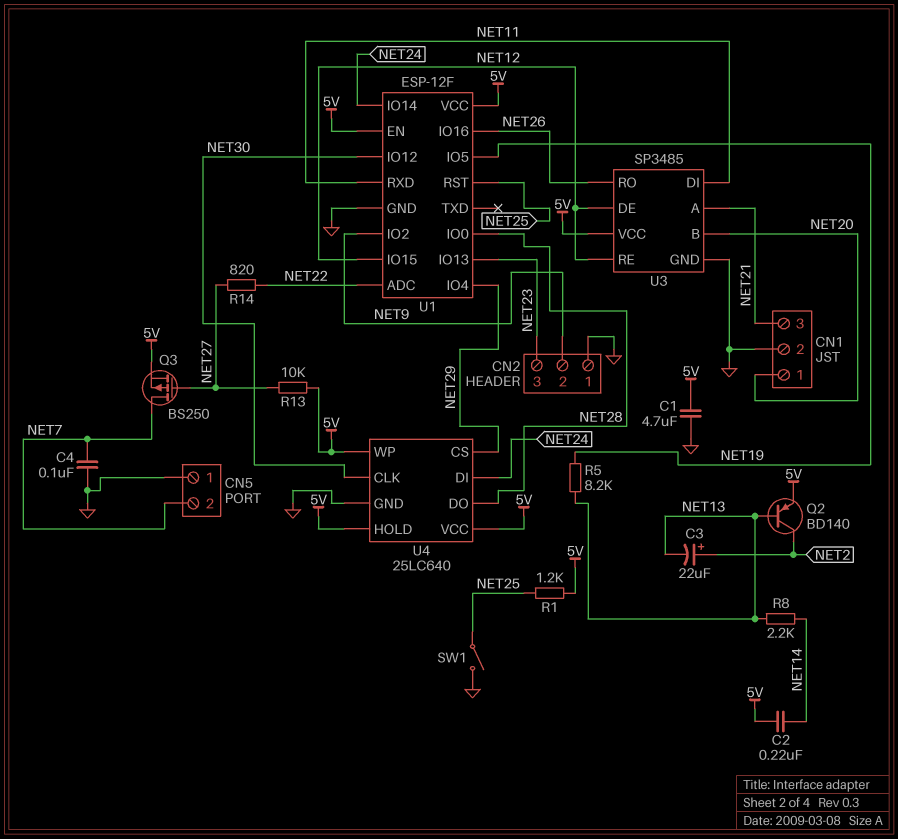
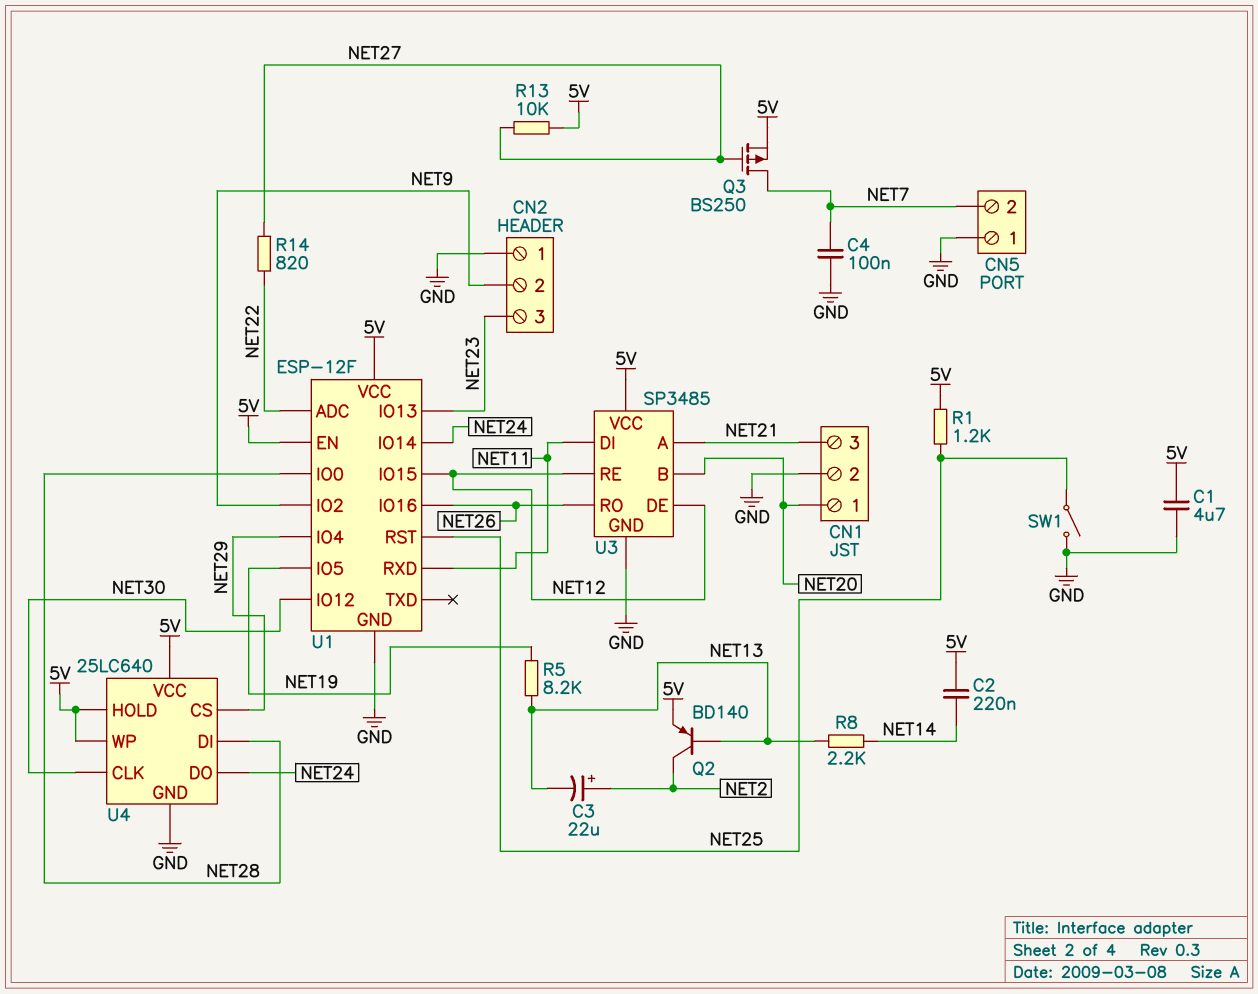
U4 pin DI: NET24 -> NET28
U4 pin DO: NET28 -> NET24

